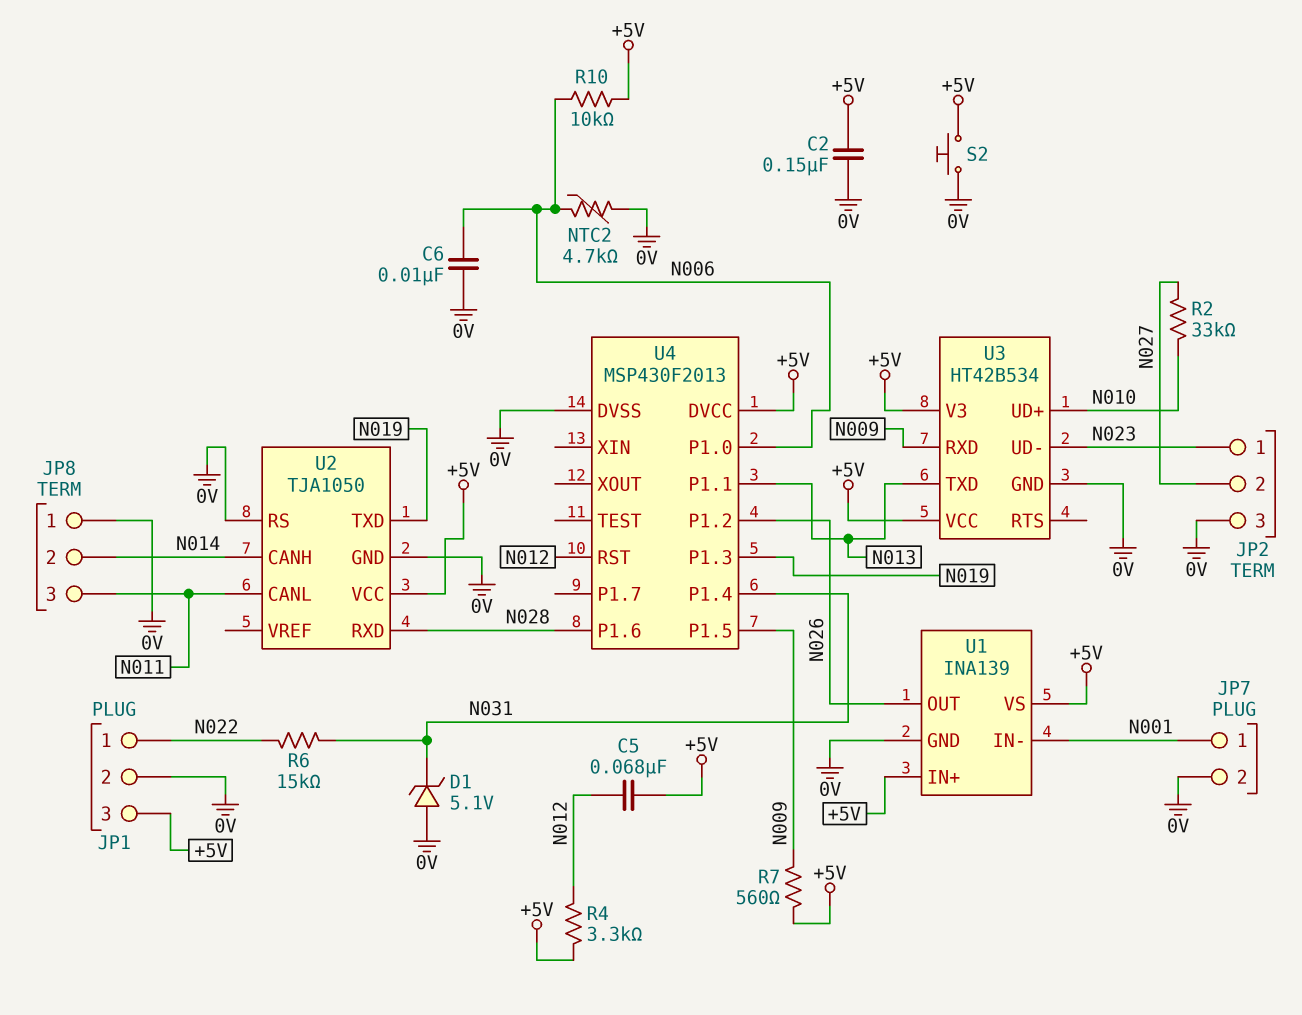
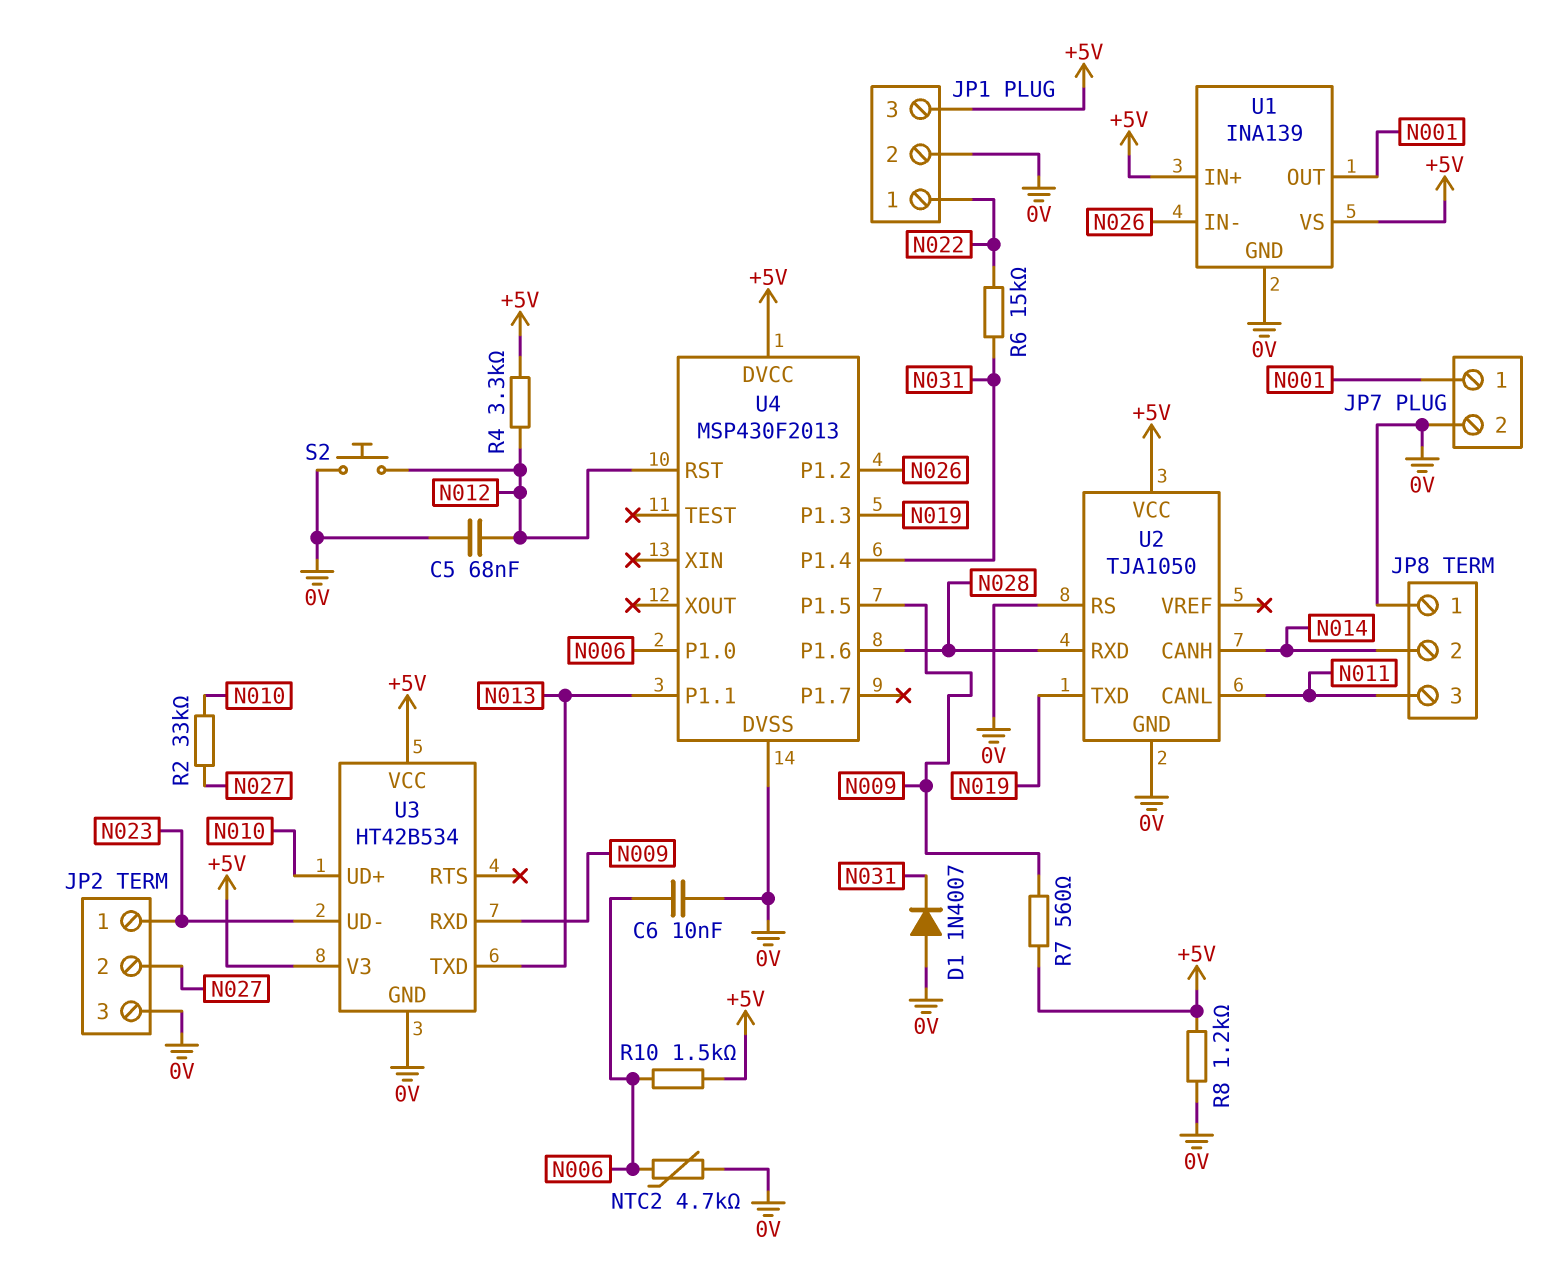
C2: 150nF (+5V, 0V) -> none
C5: 68nF (+5V, N012) -> 68nF (0V, N012)
D1: zener 5.1V (A 0V, K N031) -> diode 1N4007 (A 0V, K N031)
R8: none -> 1.2k (+5V, 0V)
R10: 10k (+5V, N006) -> 1.5k (+5V, N006)
S2: button (+5V, 0V) -> button (0V, N012)
U1 pin IN-: N001 -> N026
U1 pin OUT: N026 -> N001

